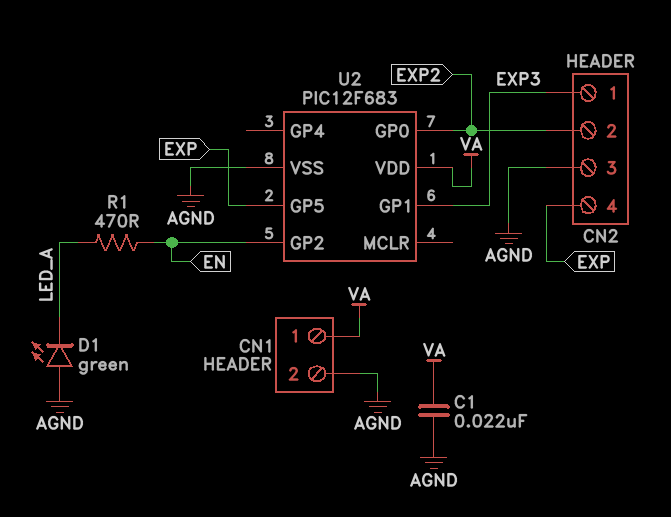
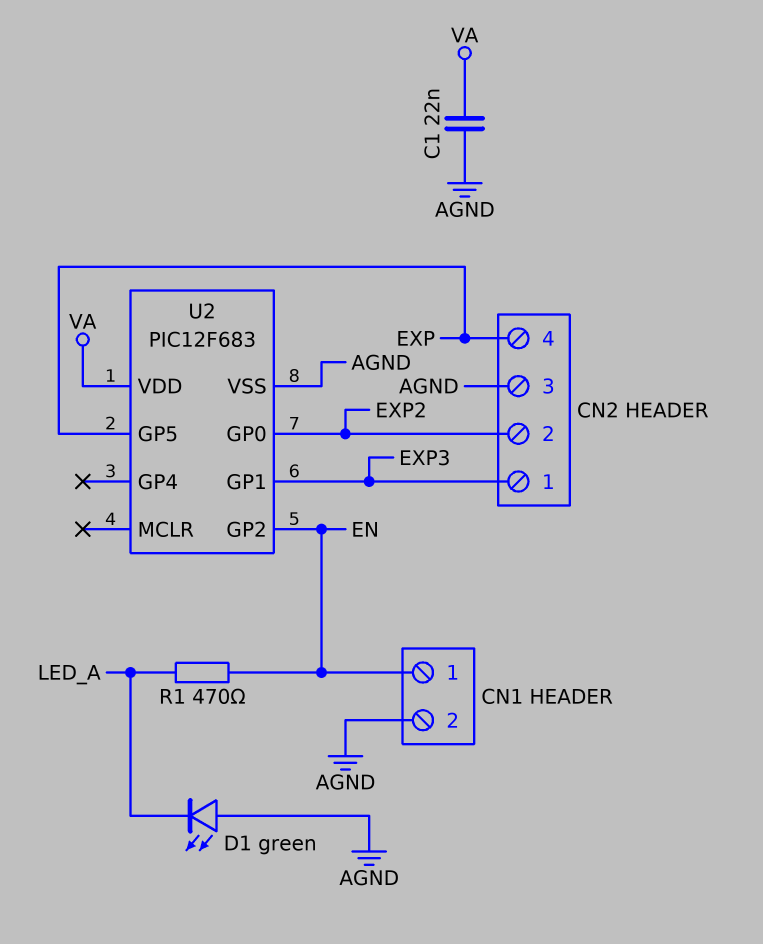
CN1 pin 1: VA -> EN

